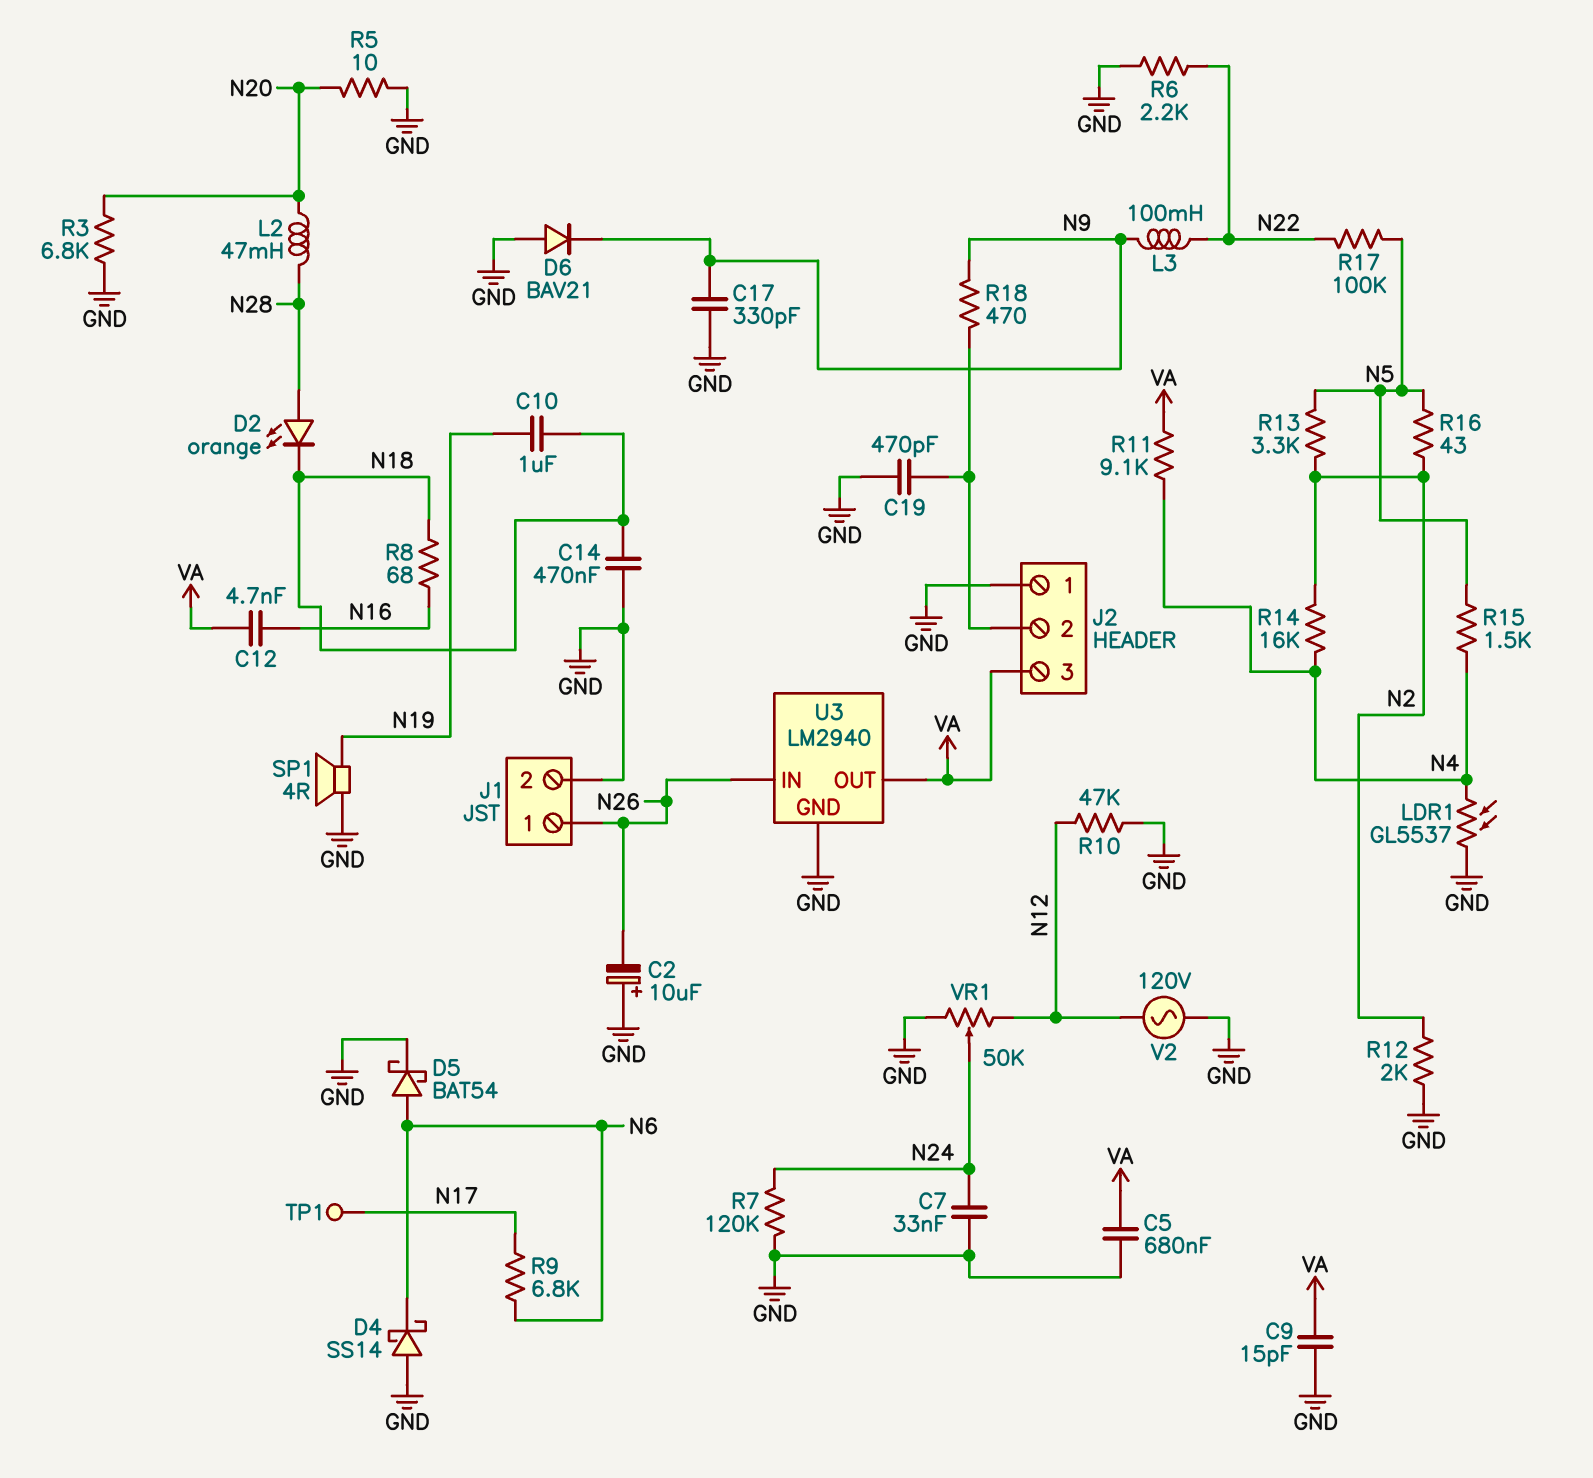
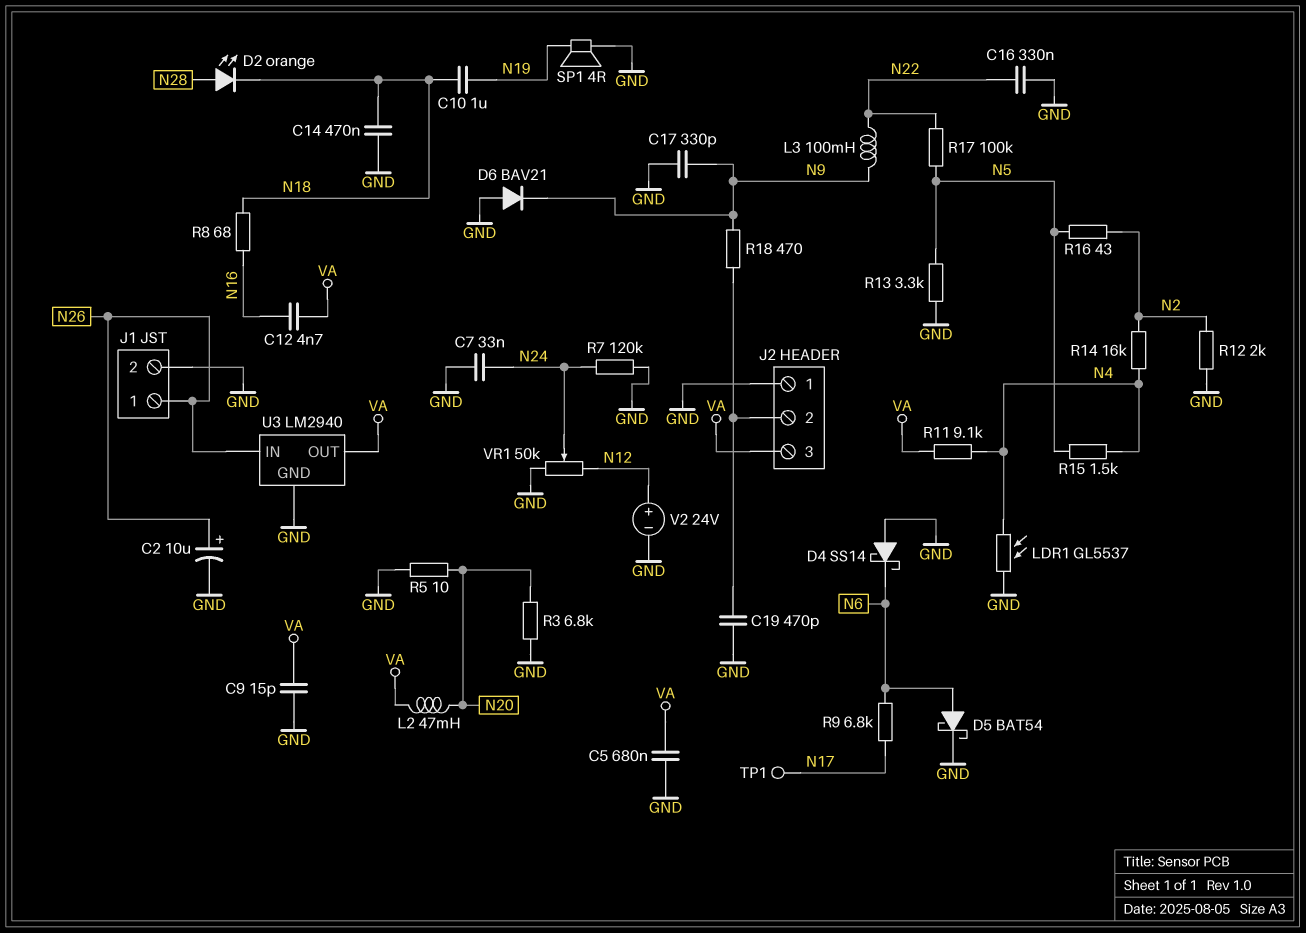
C2: 10uF (plus GND, minus N26) -> 10uF (plus N26, minus GND)
C16: none -> 330nF (GND, N22)
L2: 47mH (N20, N28) -> 47mH (N20, VA)
R6: 2.2k (GND, N22) -> none
R10: 47k (GND, N12) -> none
R13: 3.3k (N2, N5) -> 3.3k (GND, N5)
V2: AC 120V (GND, N12) -> 24V (plus N12, minus GND)

